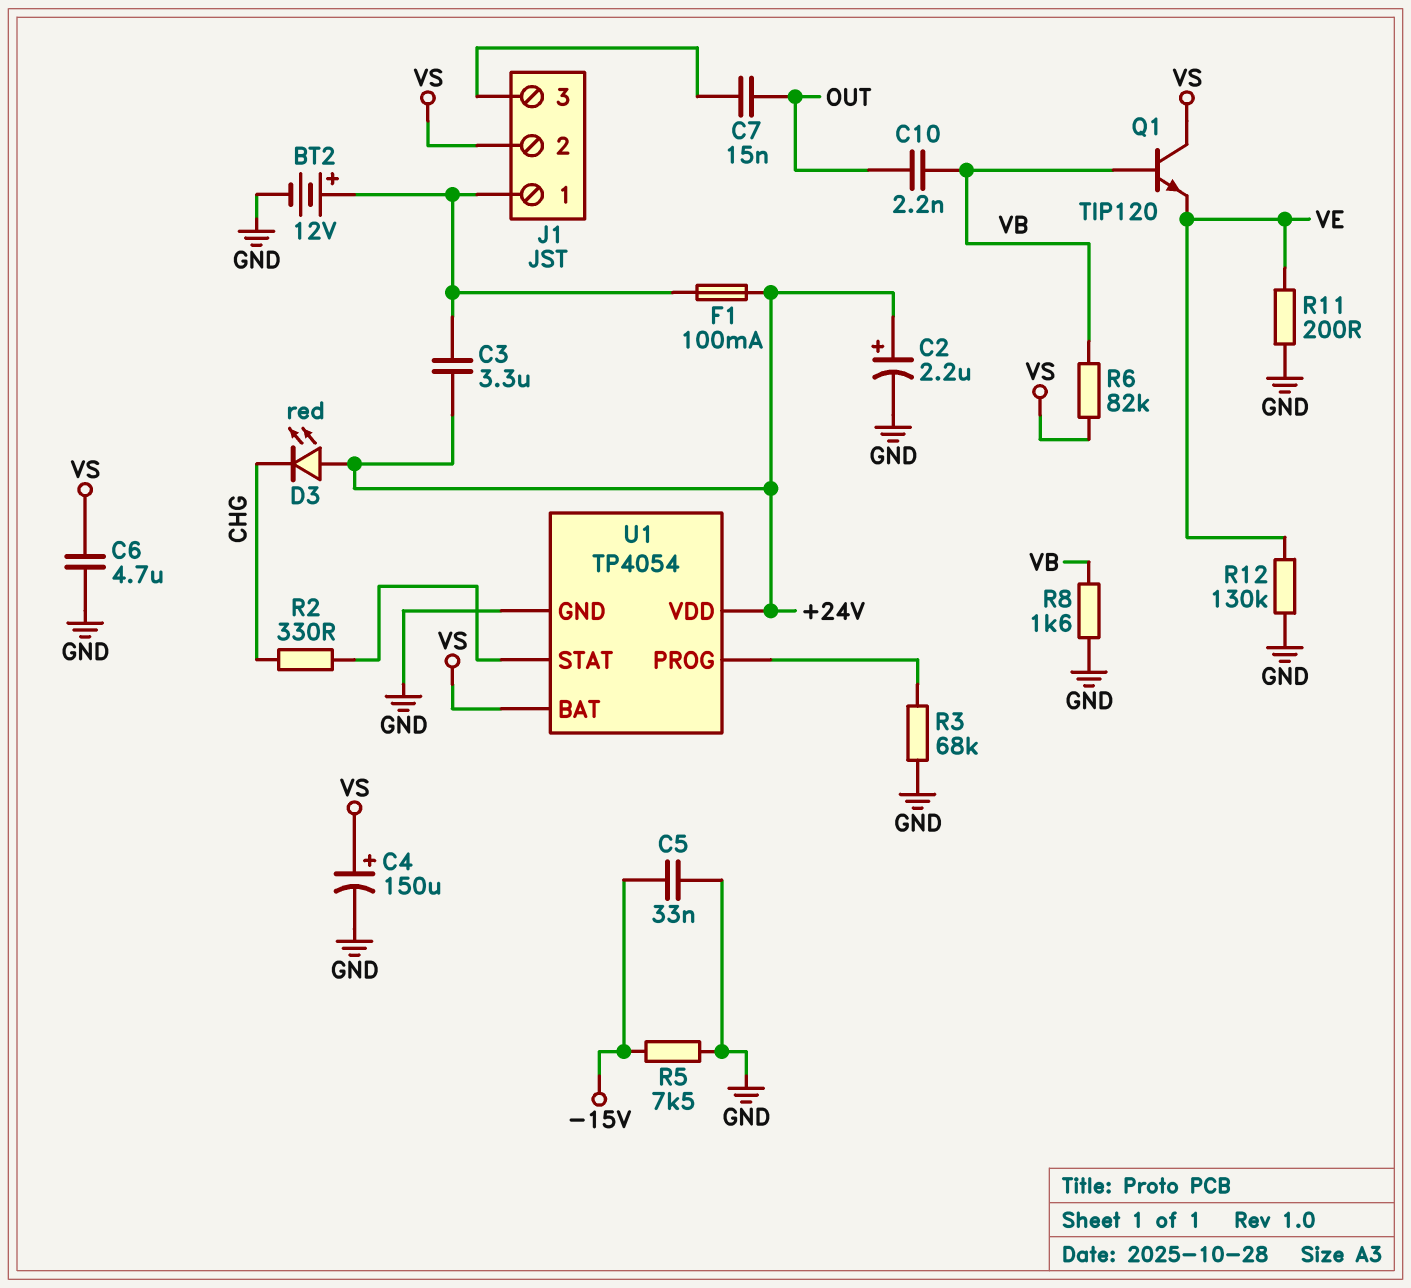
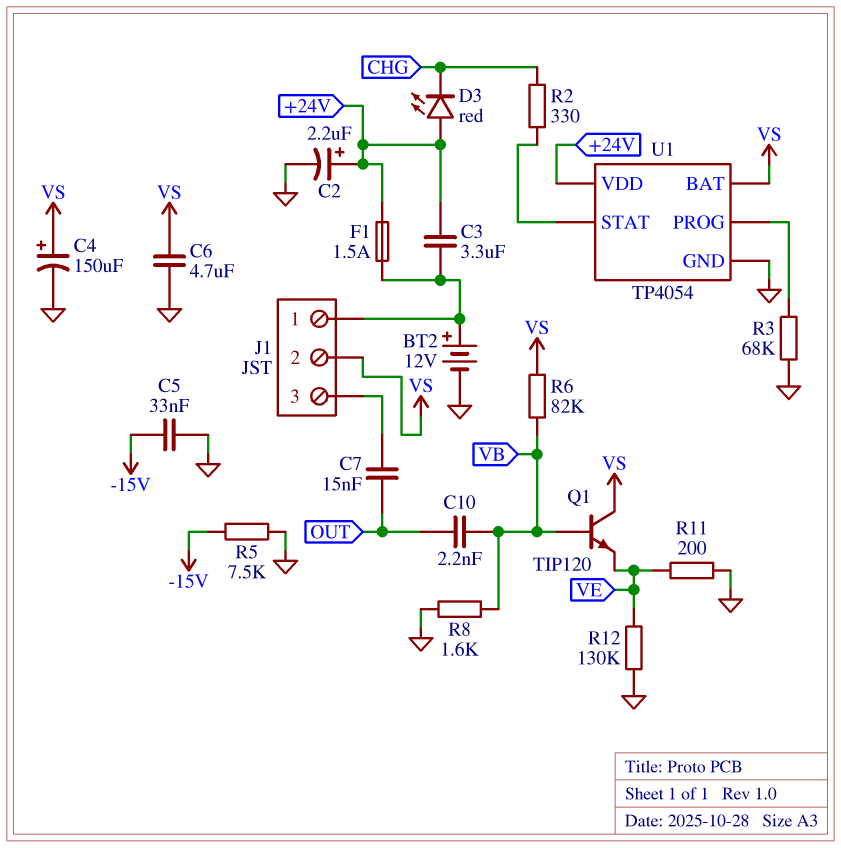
F1: 100mA (+24V, J1/1) -> 1.5A (+24V, J1/1)

